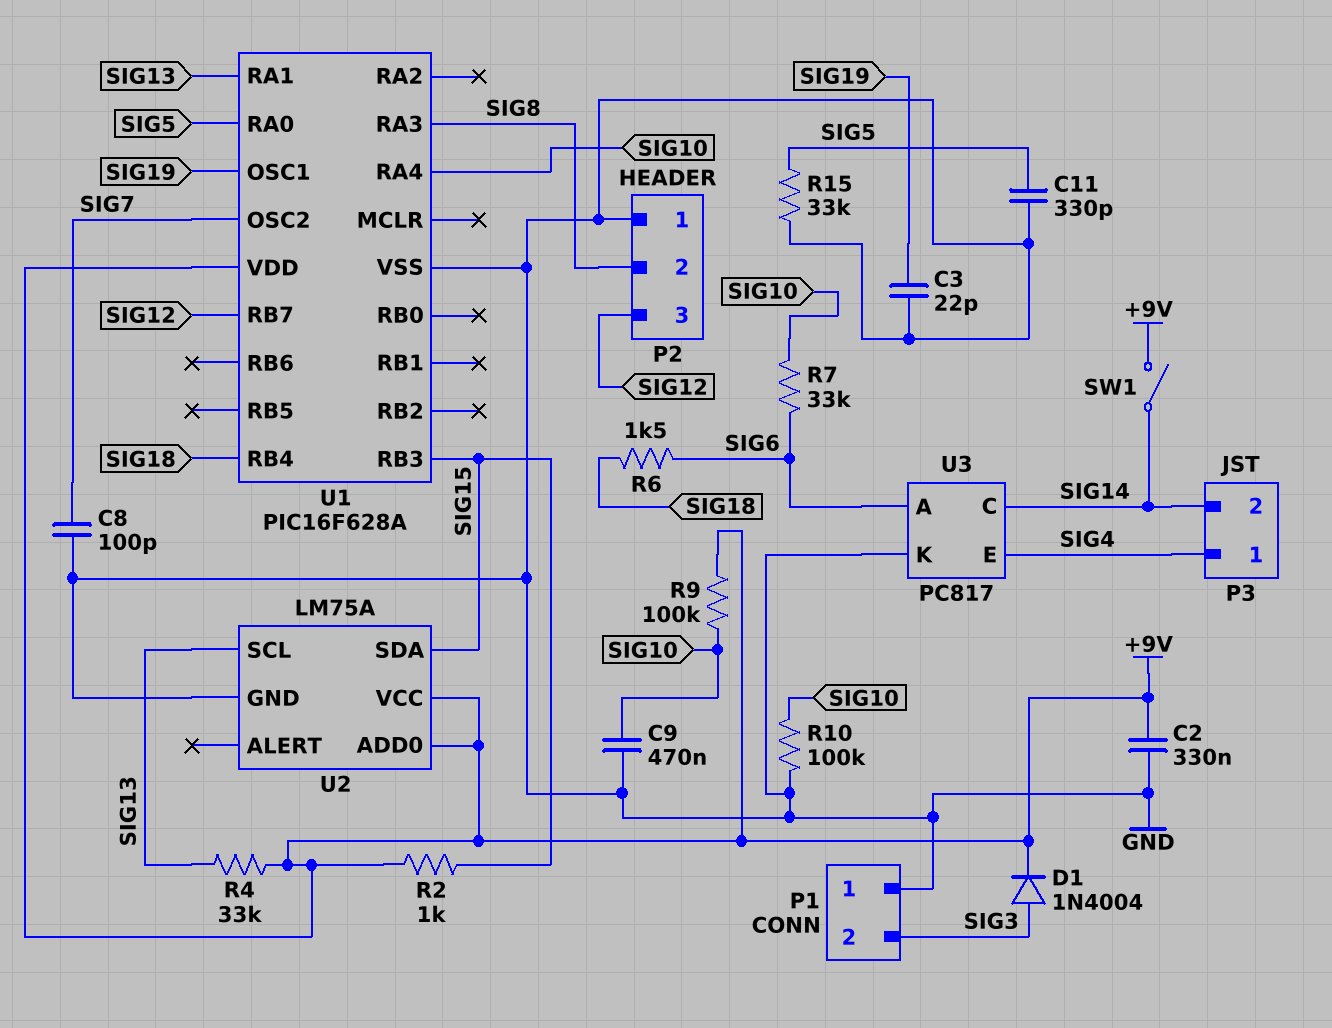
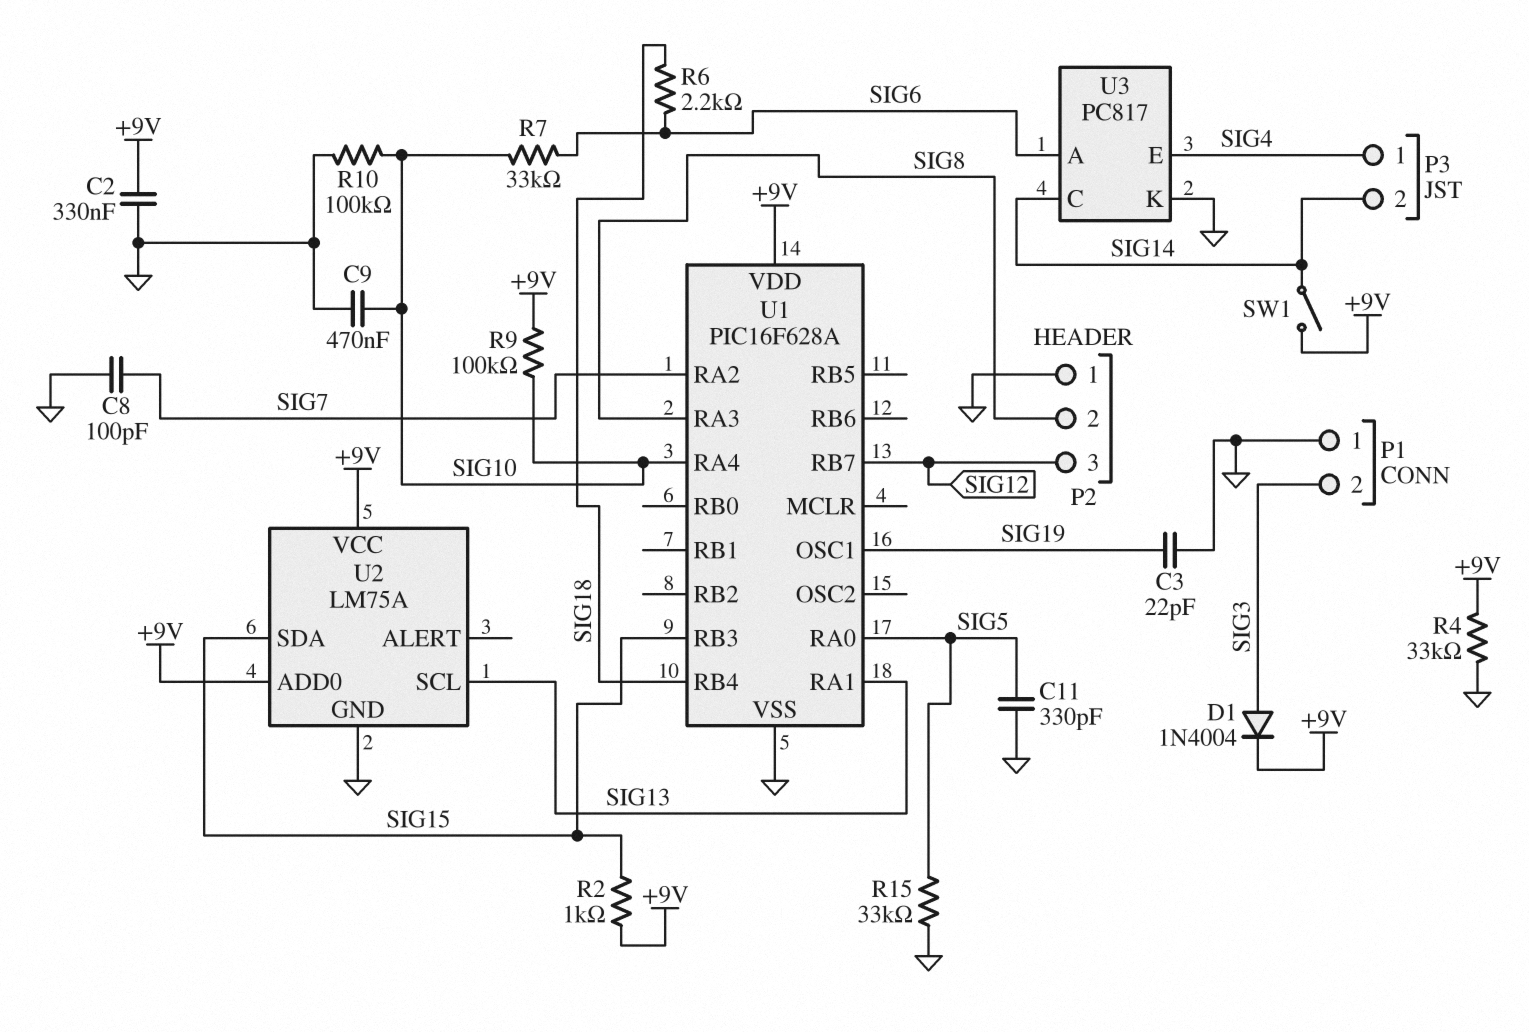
R4: 33k (+9V, SIG13) -> 33k (+9V, GND)
R6: 1.5k (SIG6, SIG18) -> 2.2k (SIG6, SIG18)
U1 pin OSC2: SIG7 -> none
U1 pin RA2: none -> SIG7

